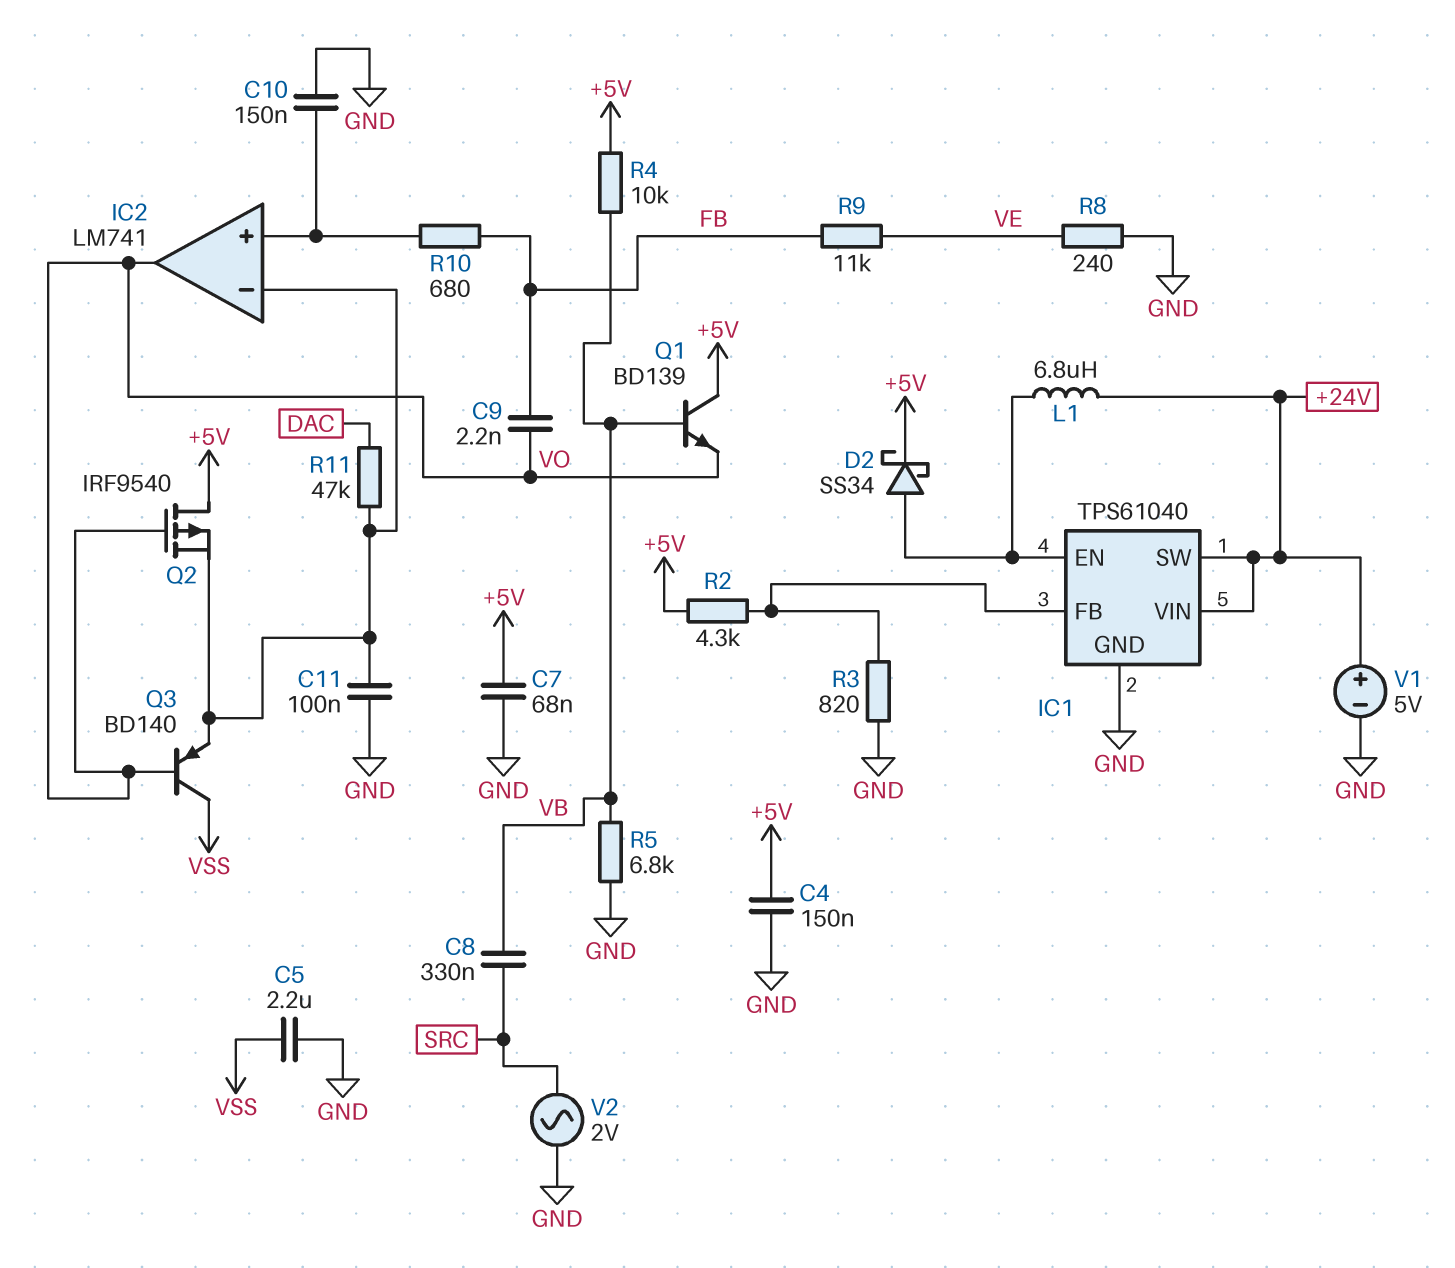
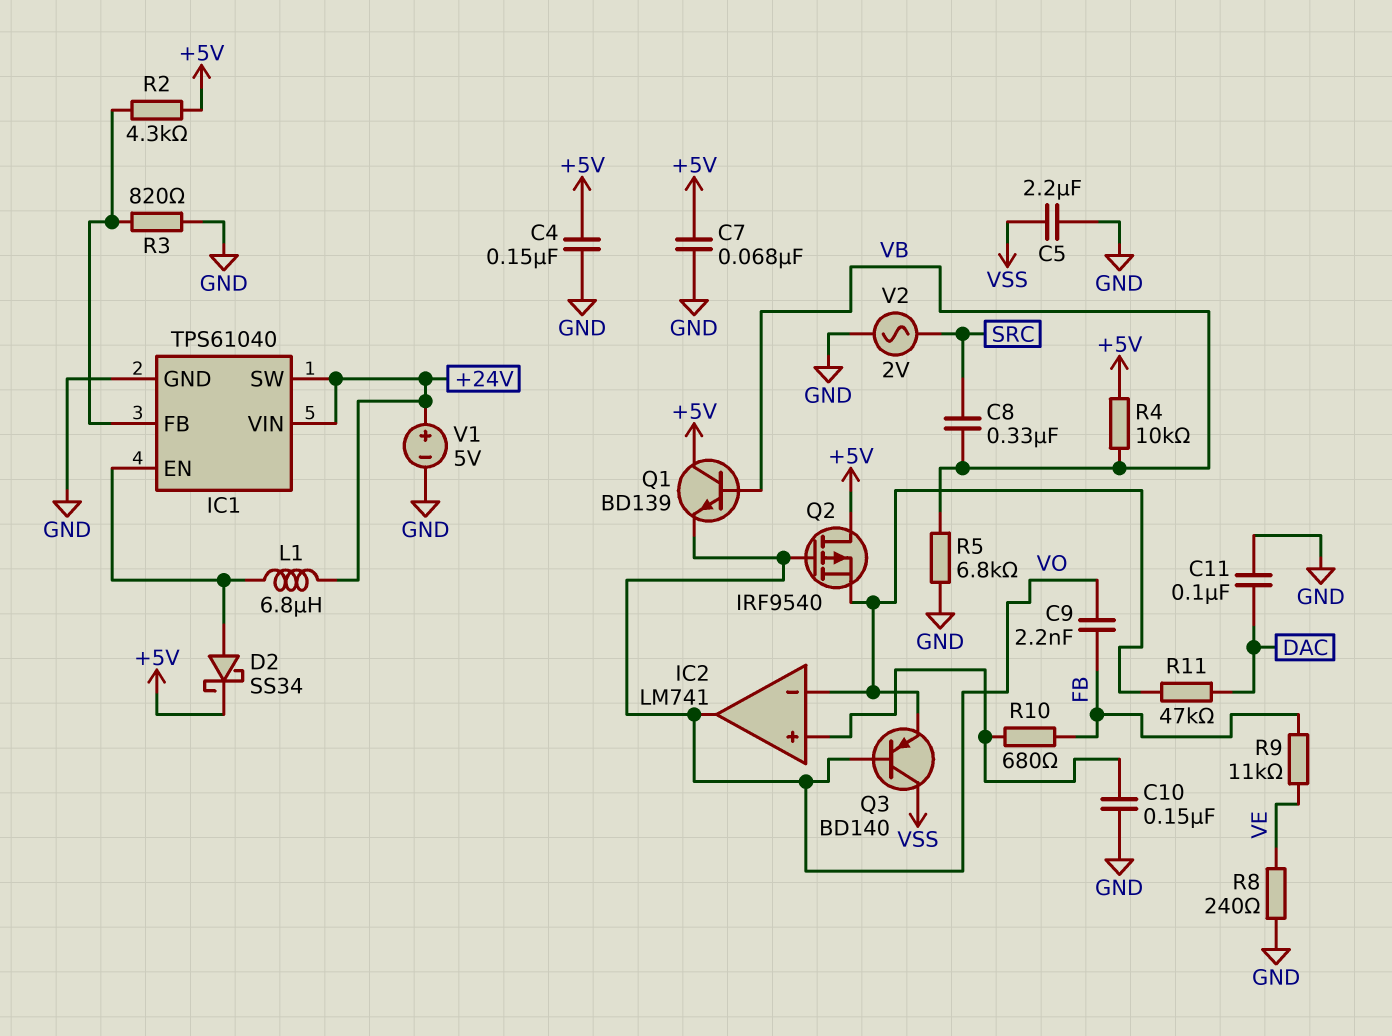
C11: 100nF (GND, IC2/in-) -> 100nF (DAC, GND)

